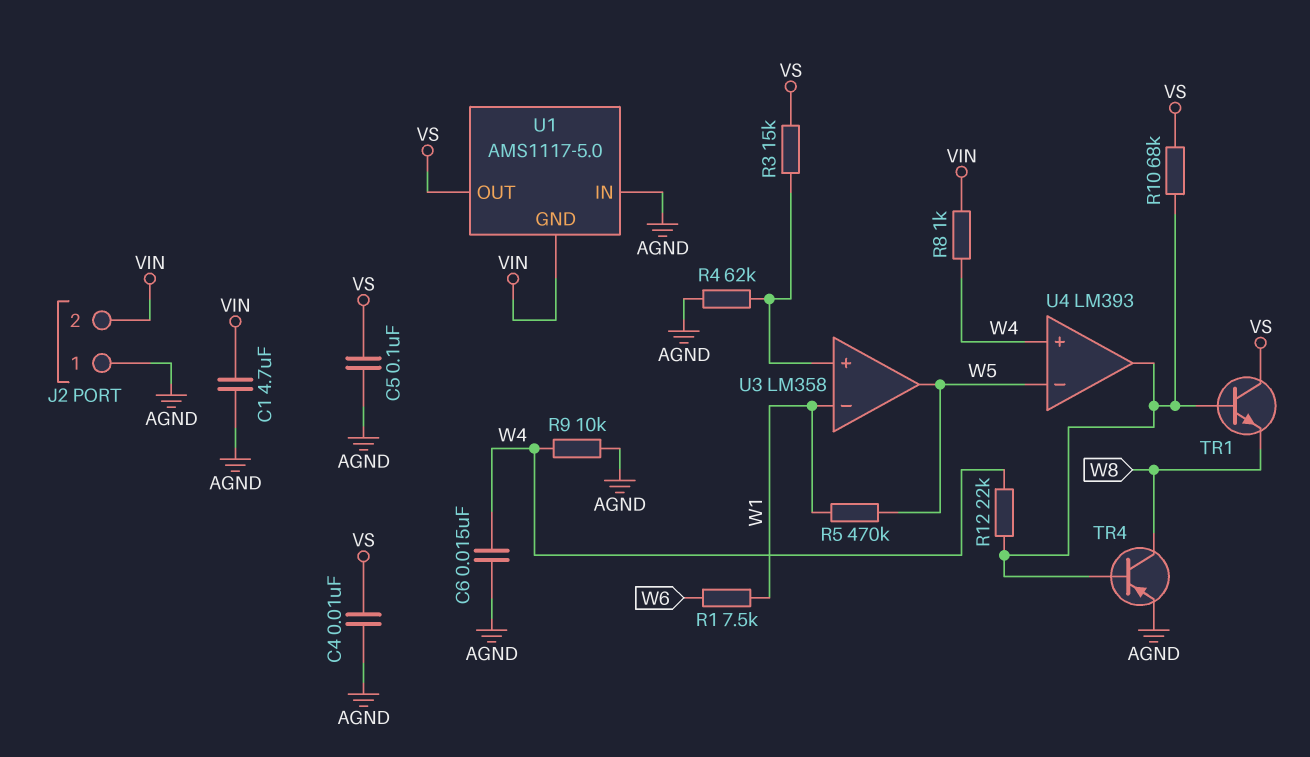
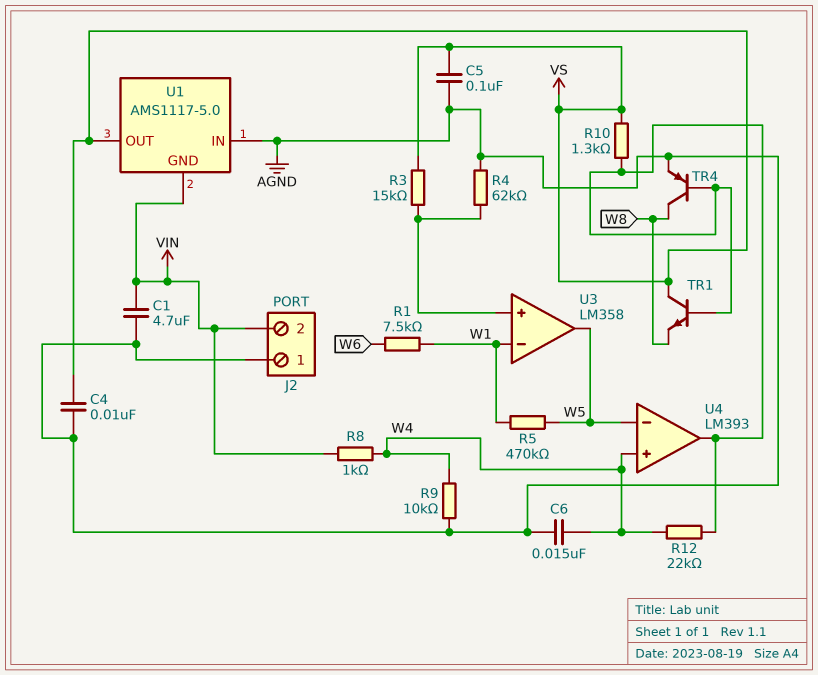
R10: 68k (U4/out, VS) -> 1.3k (U4/out, VS)

